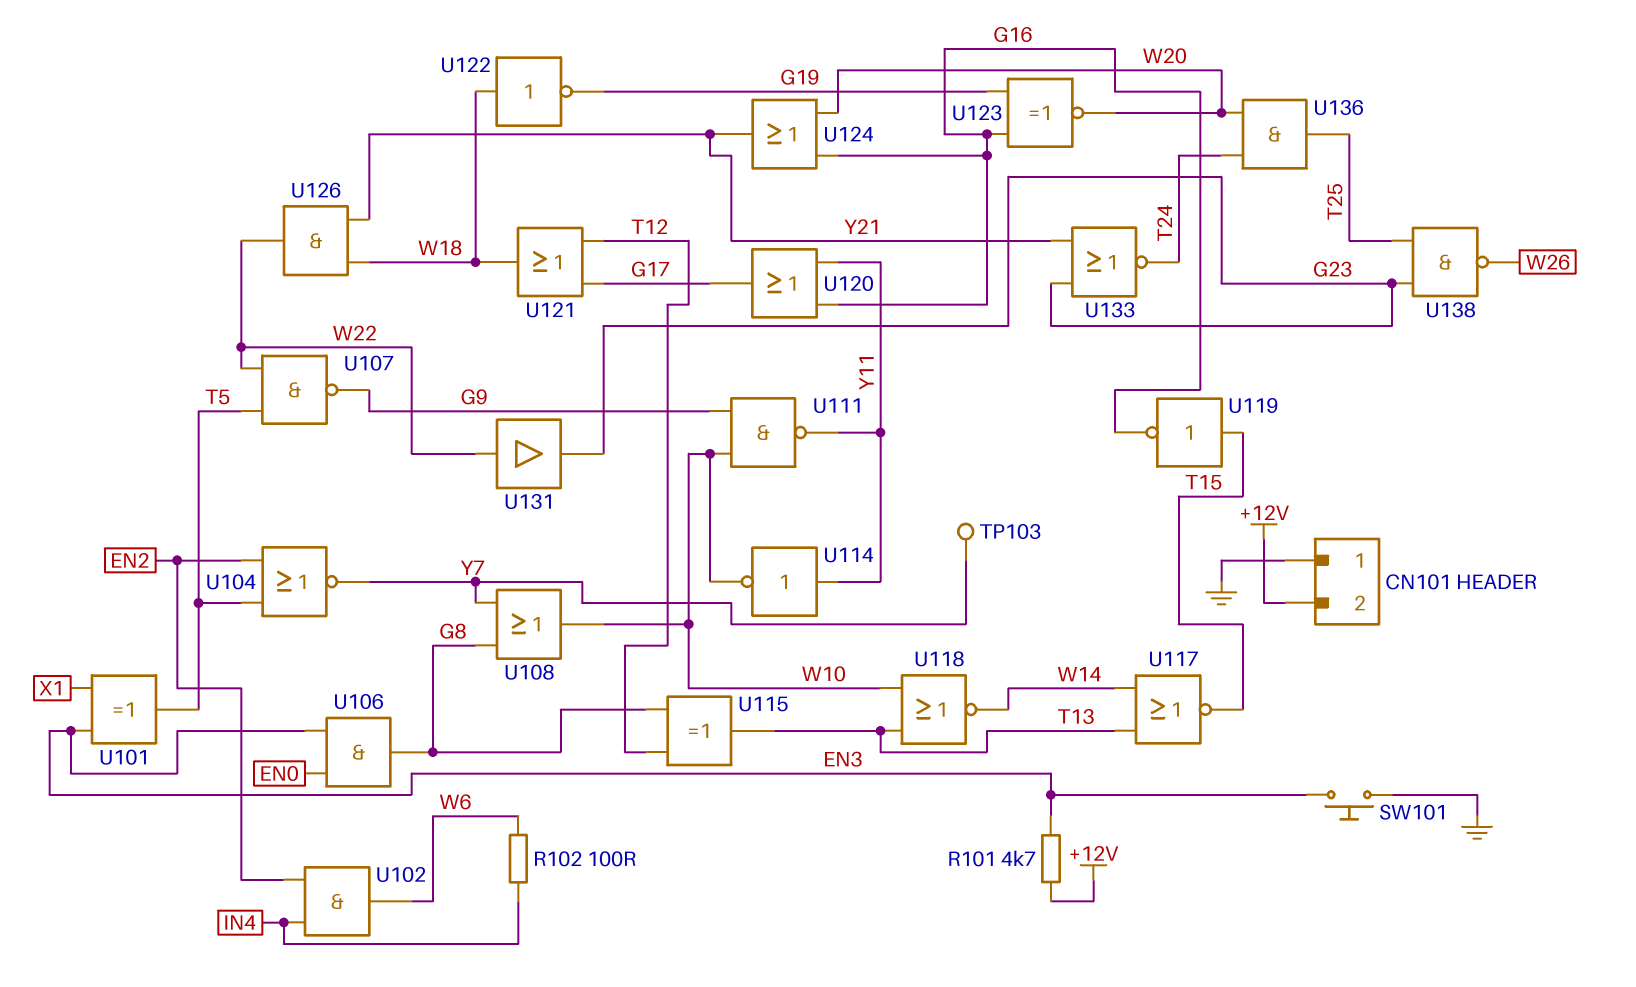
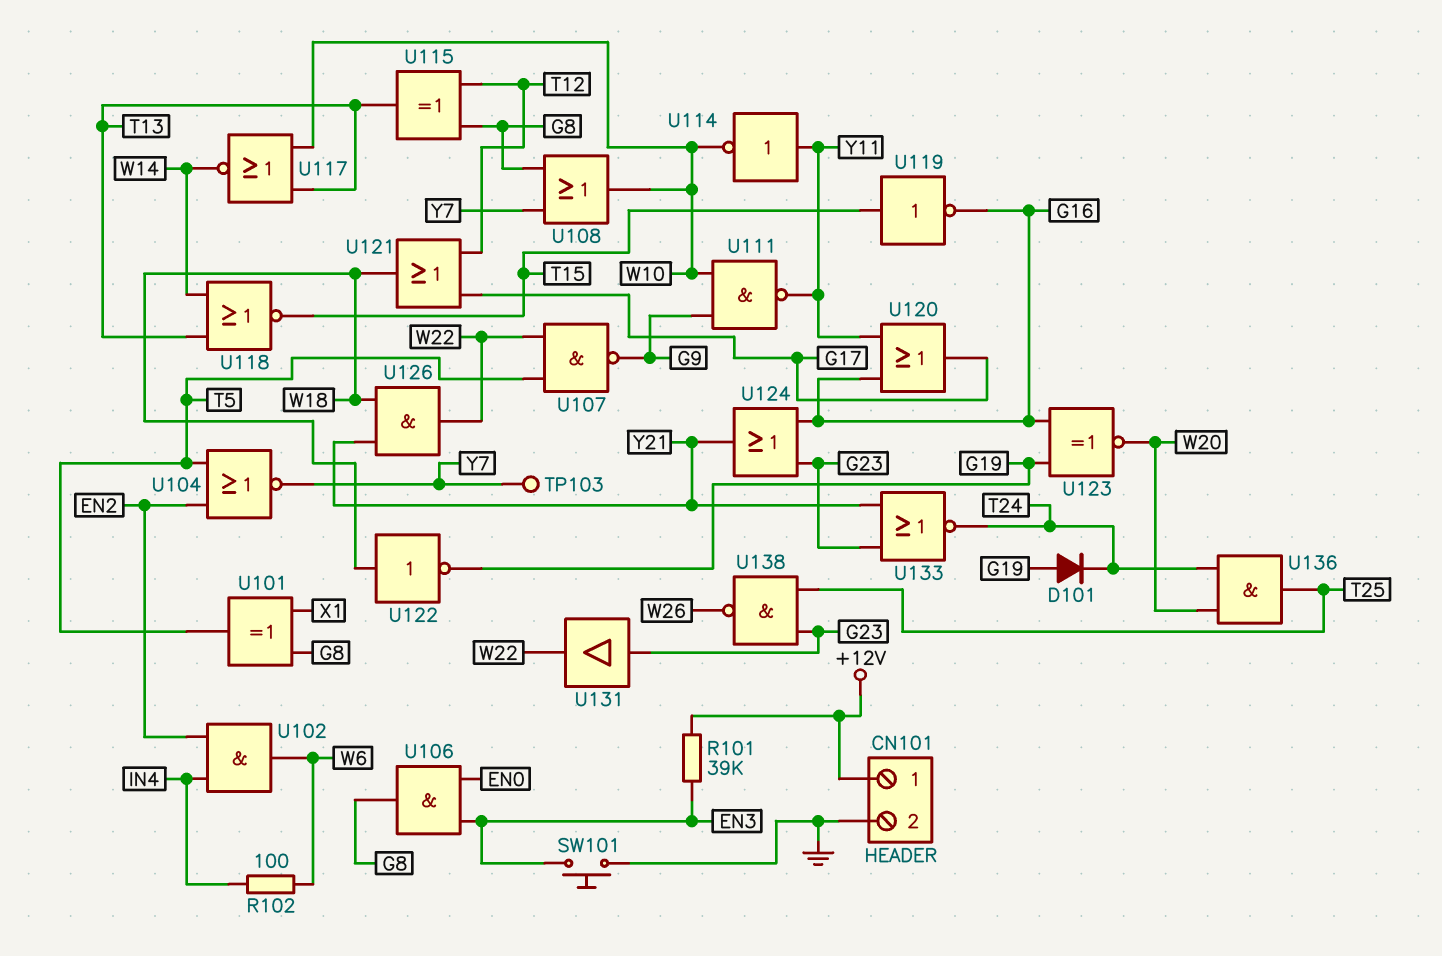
CN101 pin 1: GND -> +12V
CN101 pin 2: +12V -> GND
D101: none -> diode (A G19, K T24)
R101: 4.7k (+12V, EN3) -> 39k (+12V, EN3)
U101: XOR (in EN3, in X1, out T5) -> XOR (in G8, in X1, out T5)
U117: NOR (in T13, in W14, out T15) -> NOR (in T13, in W10, out W14)
U118: NOR (in T13, in W10, out W14) -> NOR (in T13, in W14, out T15)
U124: OR (in G16, in W20, out Y21) -> OR (in G16, in G23, out Y21)
U131: buffer (in W22, out G23) -> buffer (in G23, out W22)

